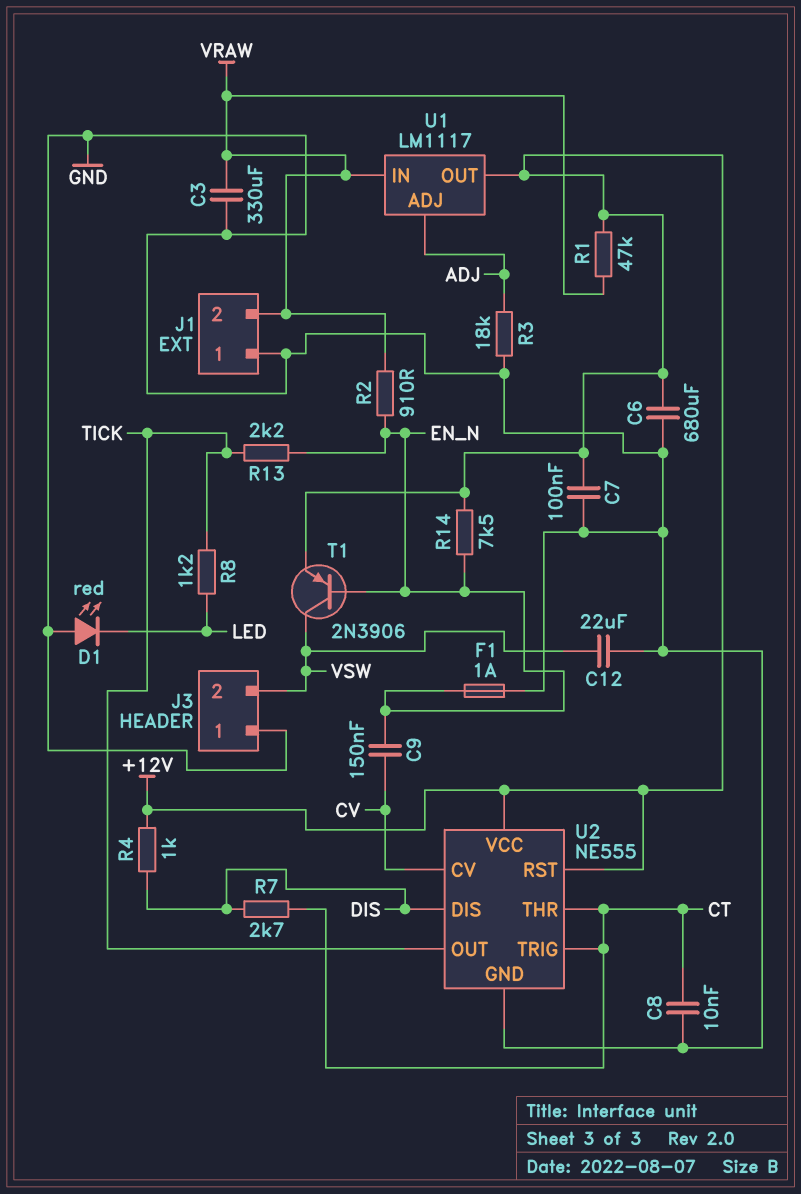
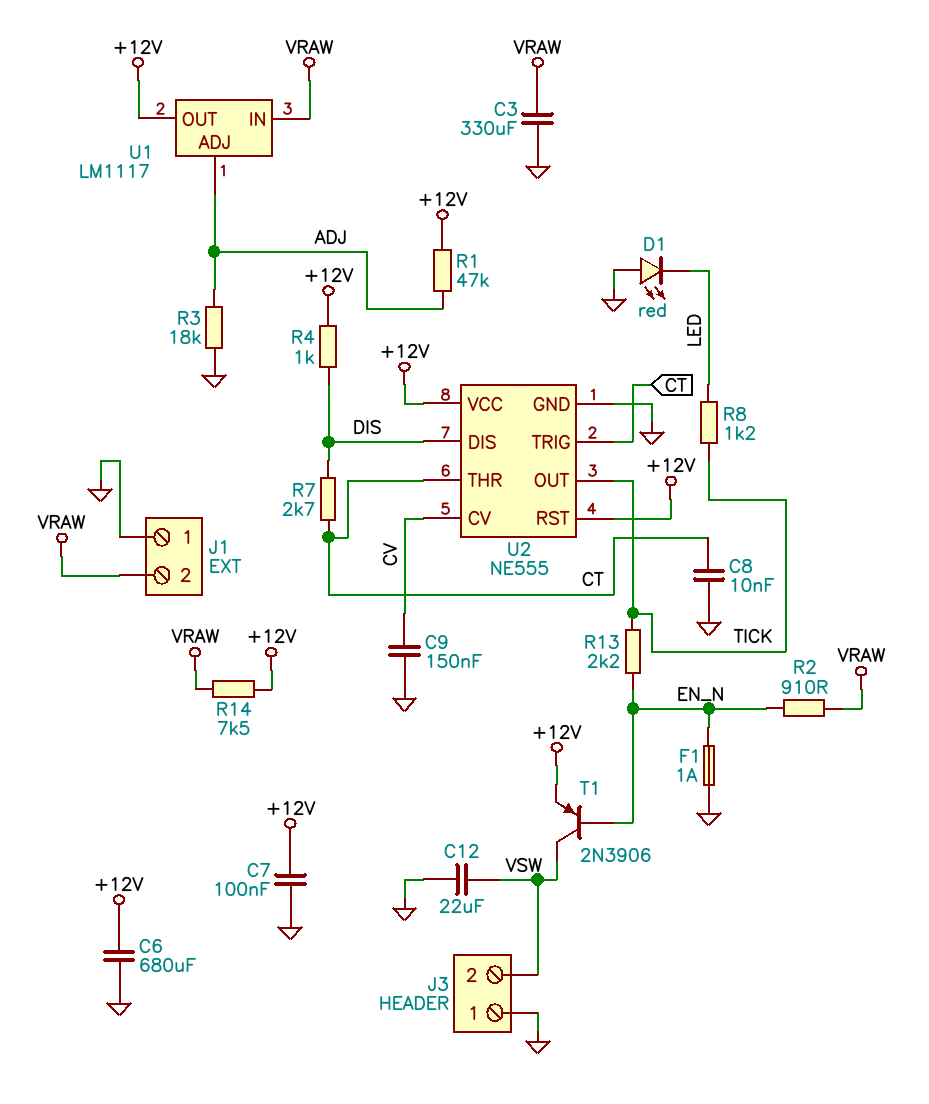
C9: 150nF (CV, EN_N) -> 150nF (CV, GND)
R1: 47k (+12V, VRAW) -> 47k (+12V, ADJ)
R14: 7.5k (+12V, EN_N) -> 7.5k (+12V, VRAW)

